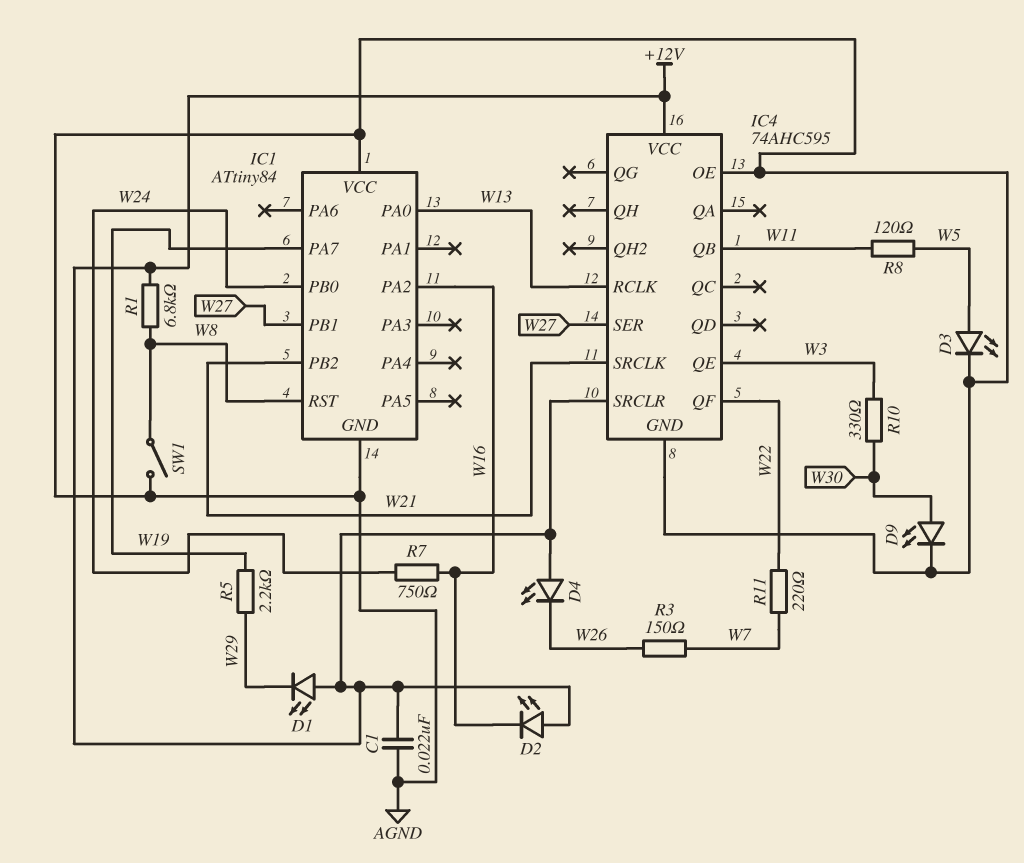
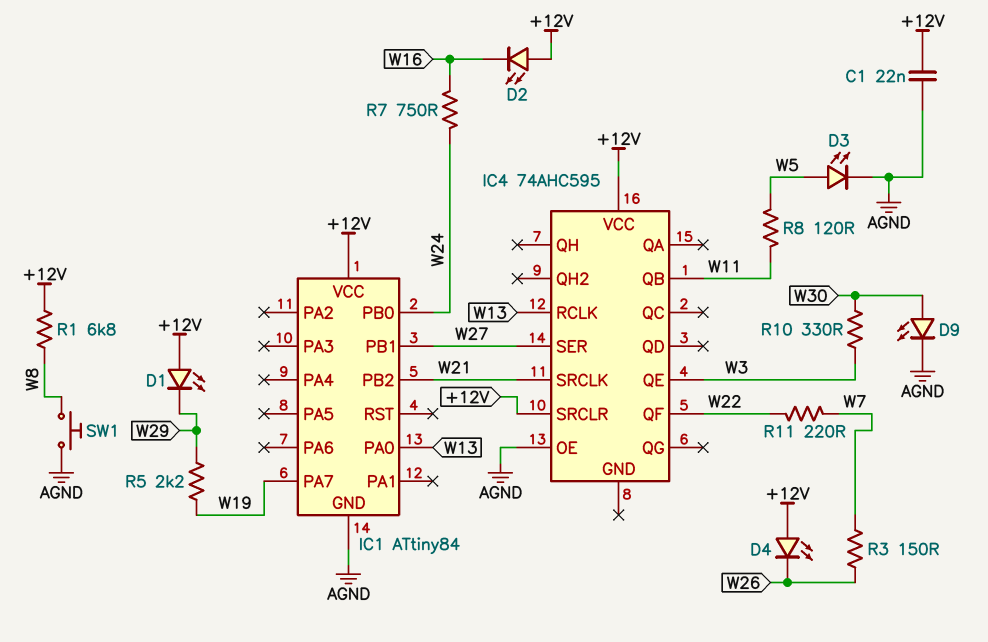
IC1 pin PA2: W16 -> none
IC1 pin RST: W8 -> none
IC1 pin VCC: AGND -> +12V
IC4 pin GND: AGND -> none
SW1: switch (AGND, W8) -> button (AGND, W8)

